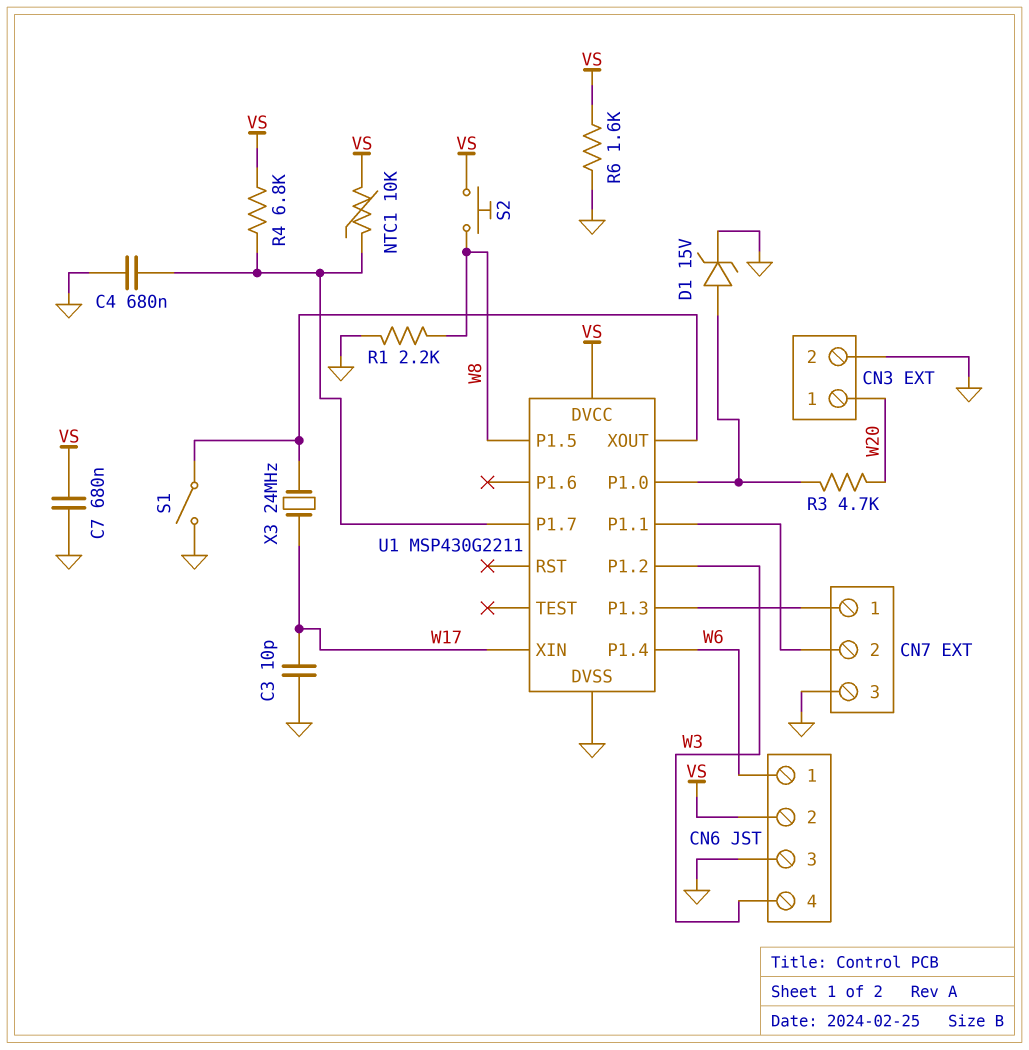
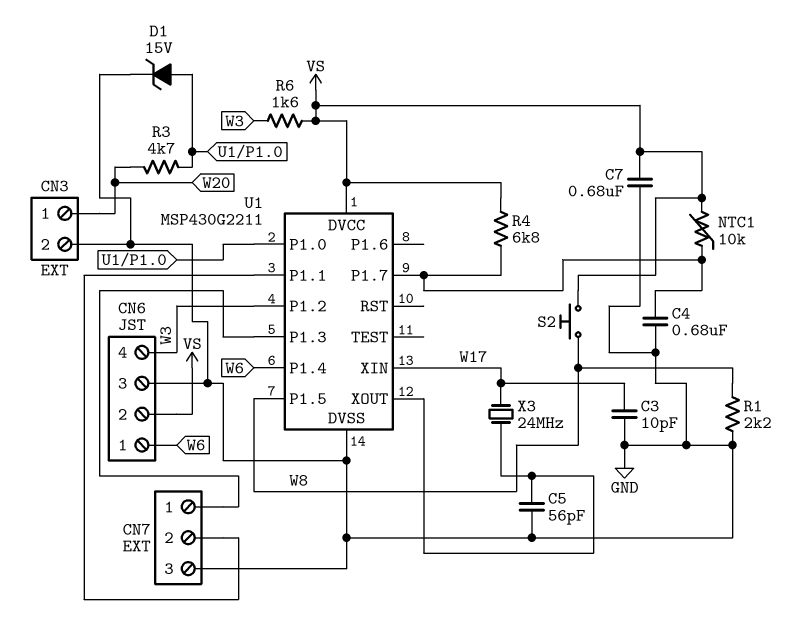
C5: none -> 56pF (GND, U1/XOUT)
R6: 1.6k (GND, VS) -> 1.6k (VS, W3)
S1: switch (GND, U1/XOUT) -> none

